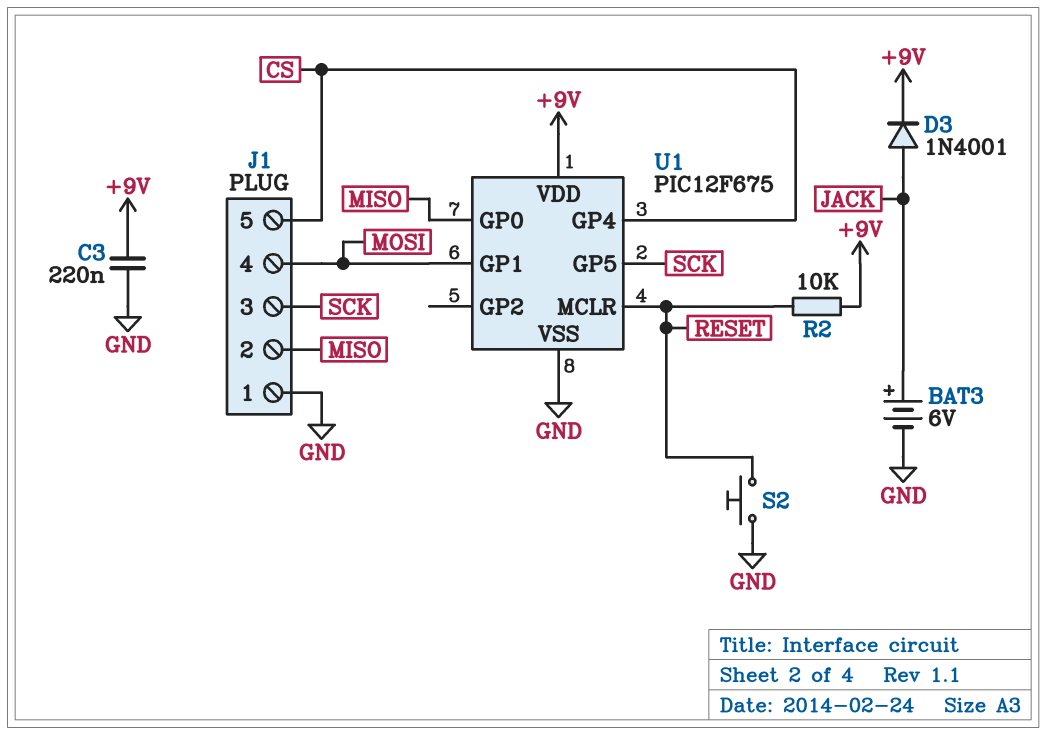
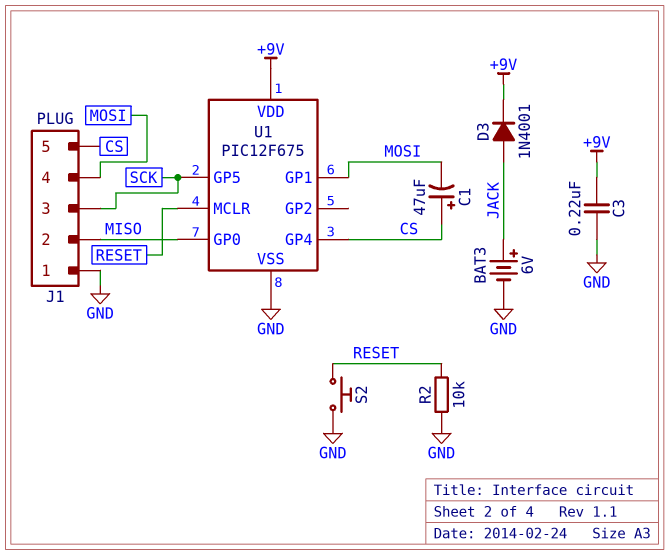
C1: none -> 47uF (plus CS, minus MOSI)
R2: 10k (+9V, RESET) -> 10k (GND, RESET)

